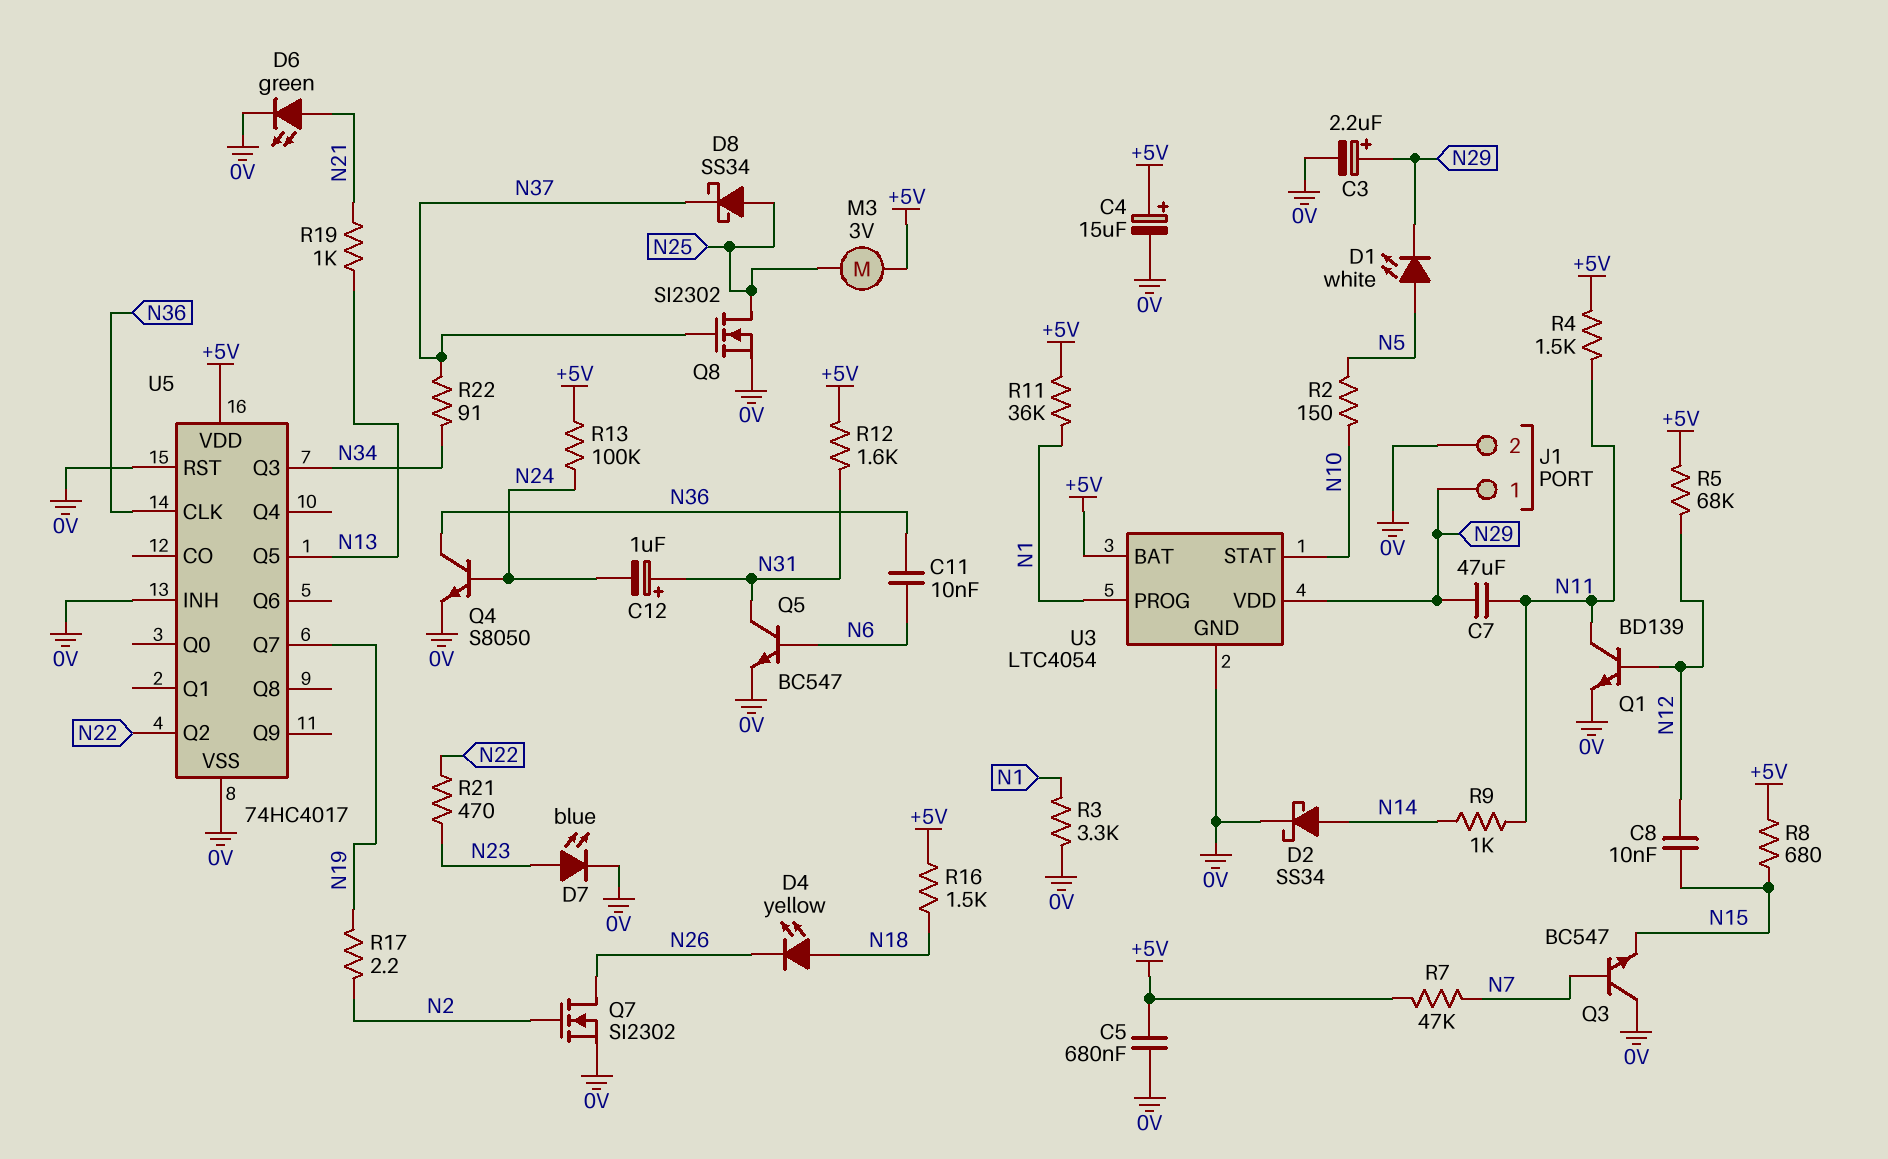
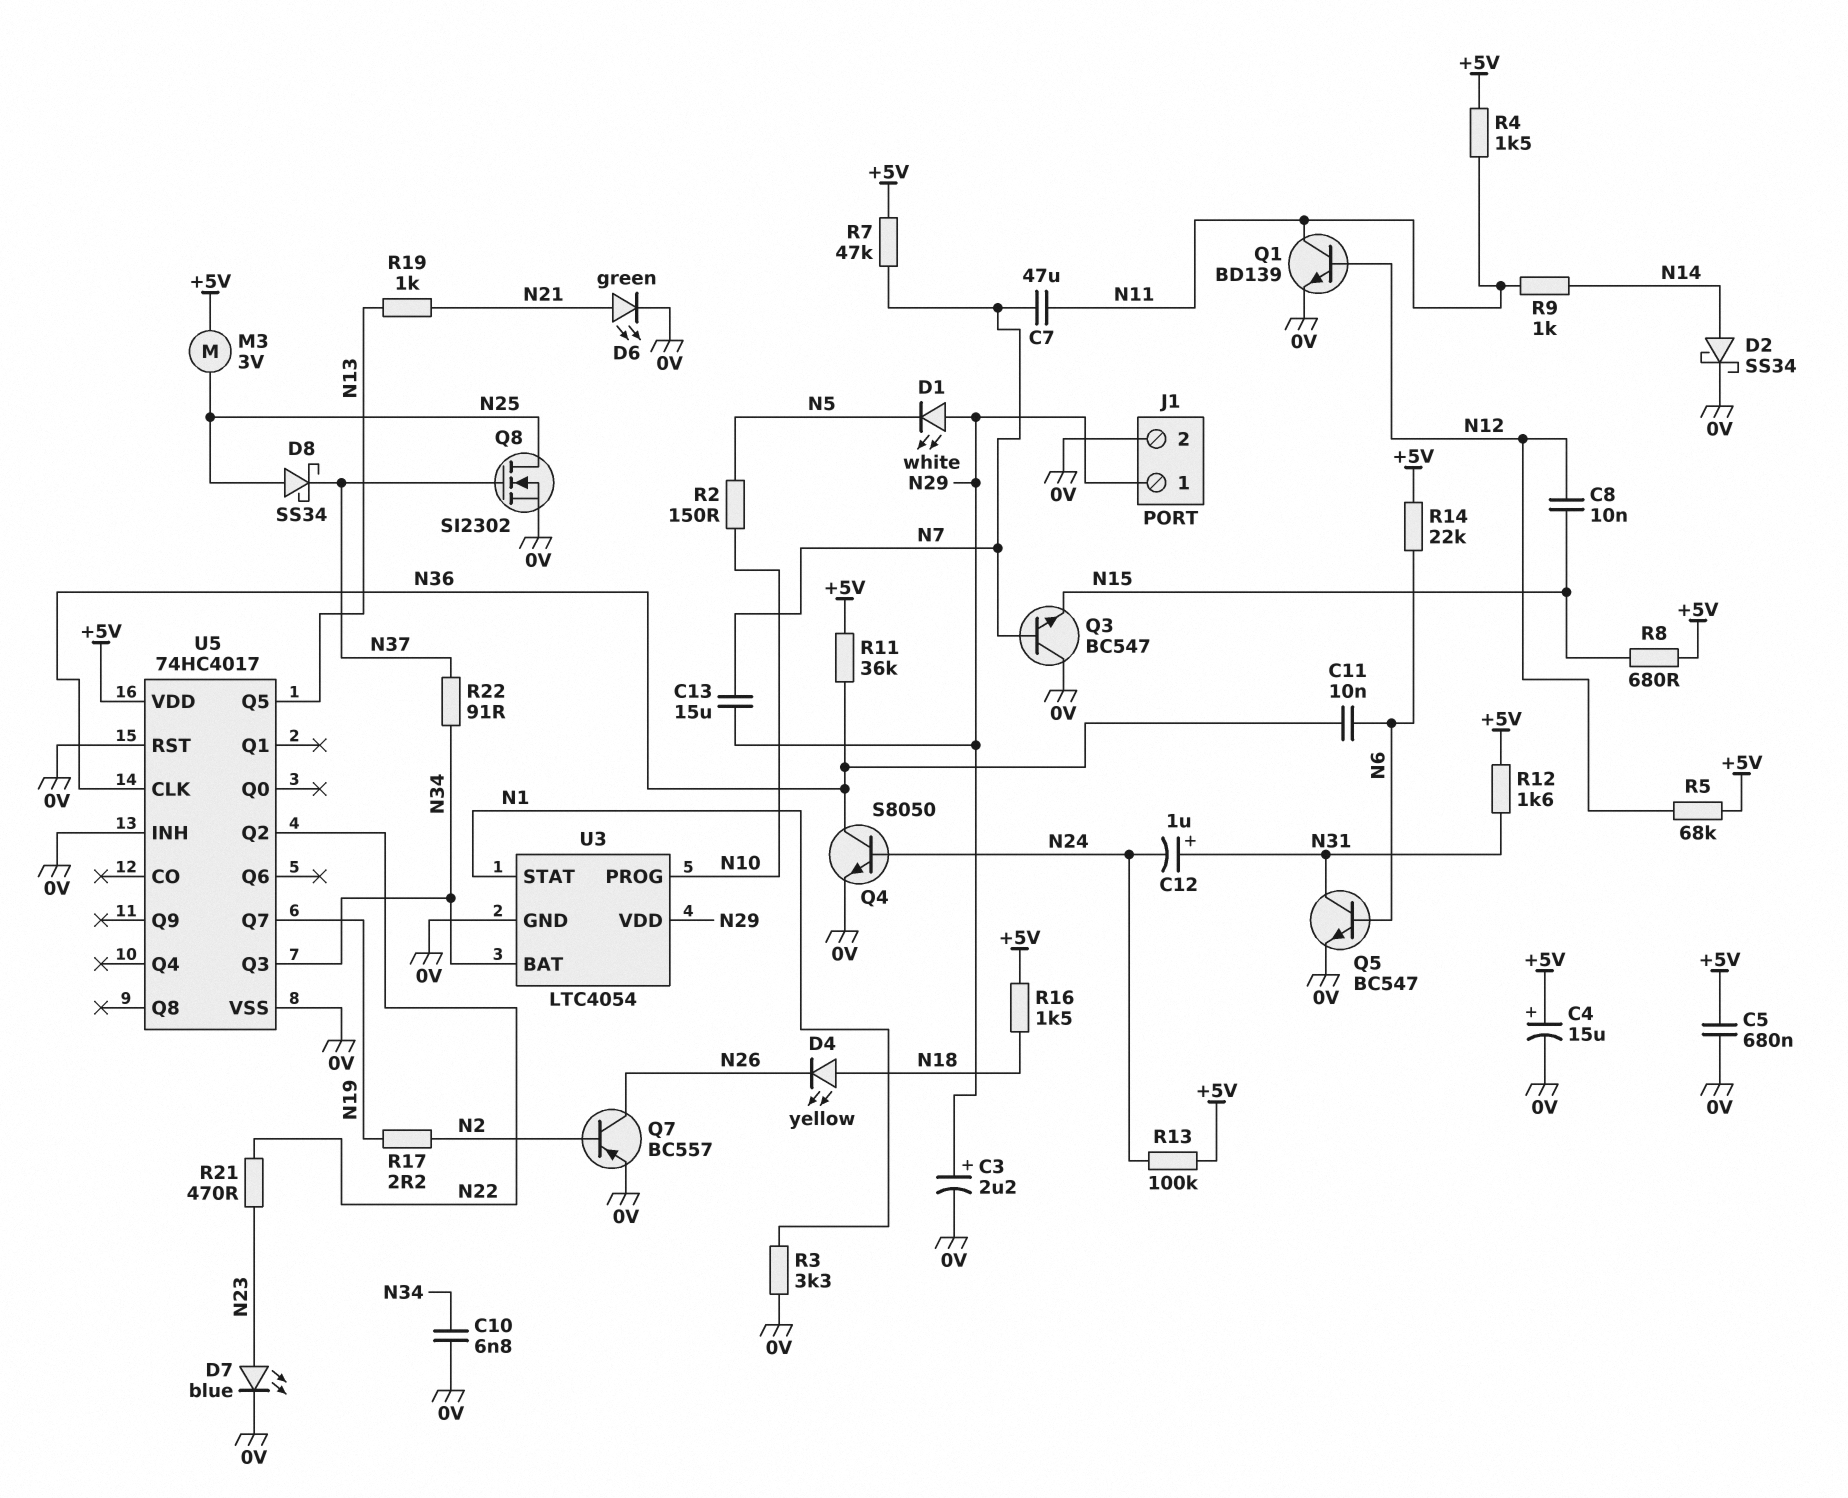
C7: 47uF (N11, N29) -> 47uF (N7, N11)
C10: none -> 6.8nF (0V, N34)
C13: none -> 15uF (N7, N29)
D1: LED white (A N5, K N29) -> LED white (A N29, K N5)
Q7: NMOS SI2302 (G N2, D N26, S 0V) -> PNP BC557 (B N2, C N26, E 0V)
R11: 36k (+5V, N1) -> 36k (+5V, N36)
R14: none -> 22k (+5V, N6)
U3 pin BAT: +5V -> N34
U3 pin PROG: N1 -> N10
U3 pin STAT: N10 -> N1

